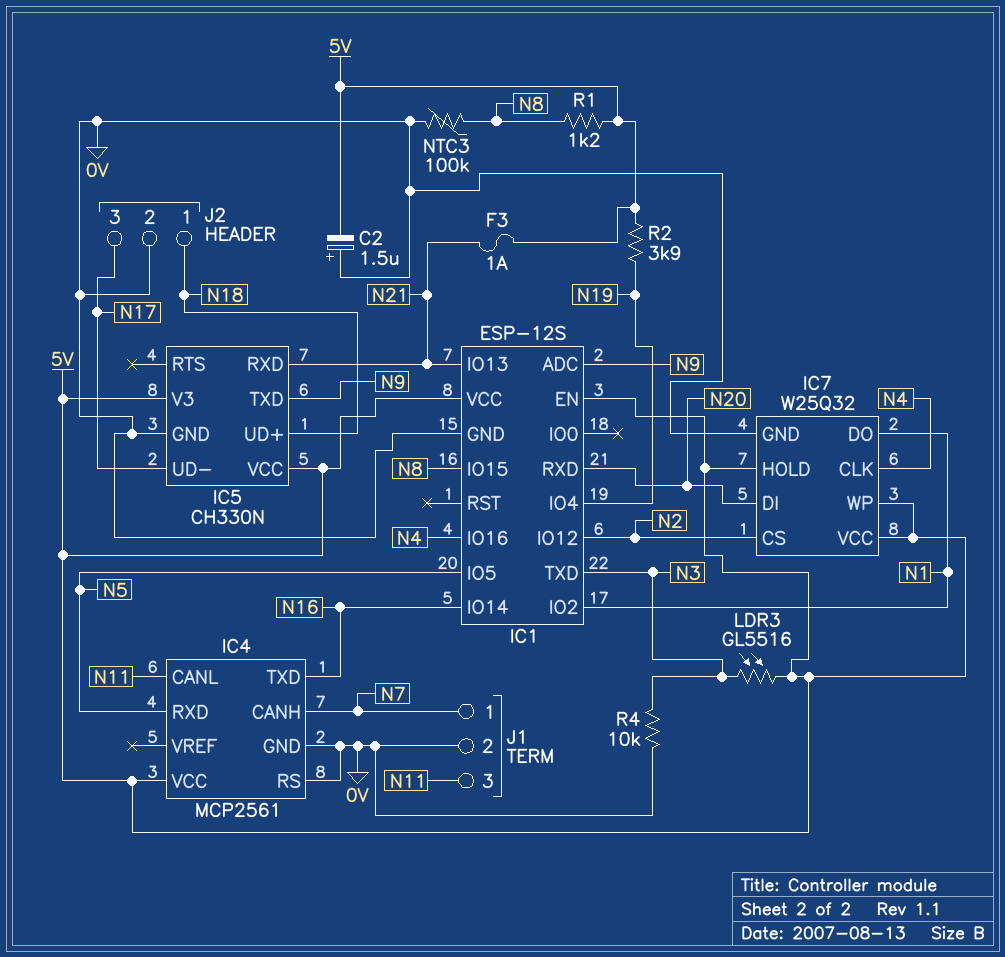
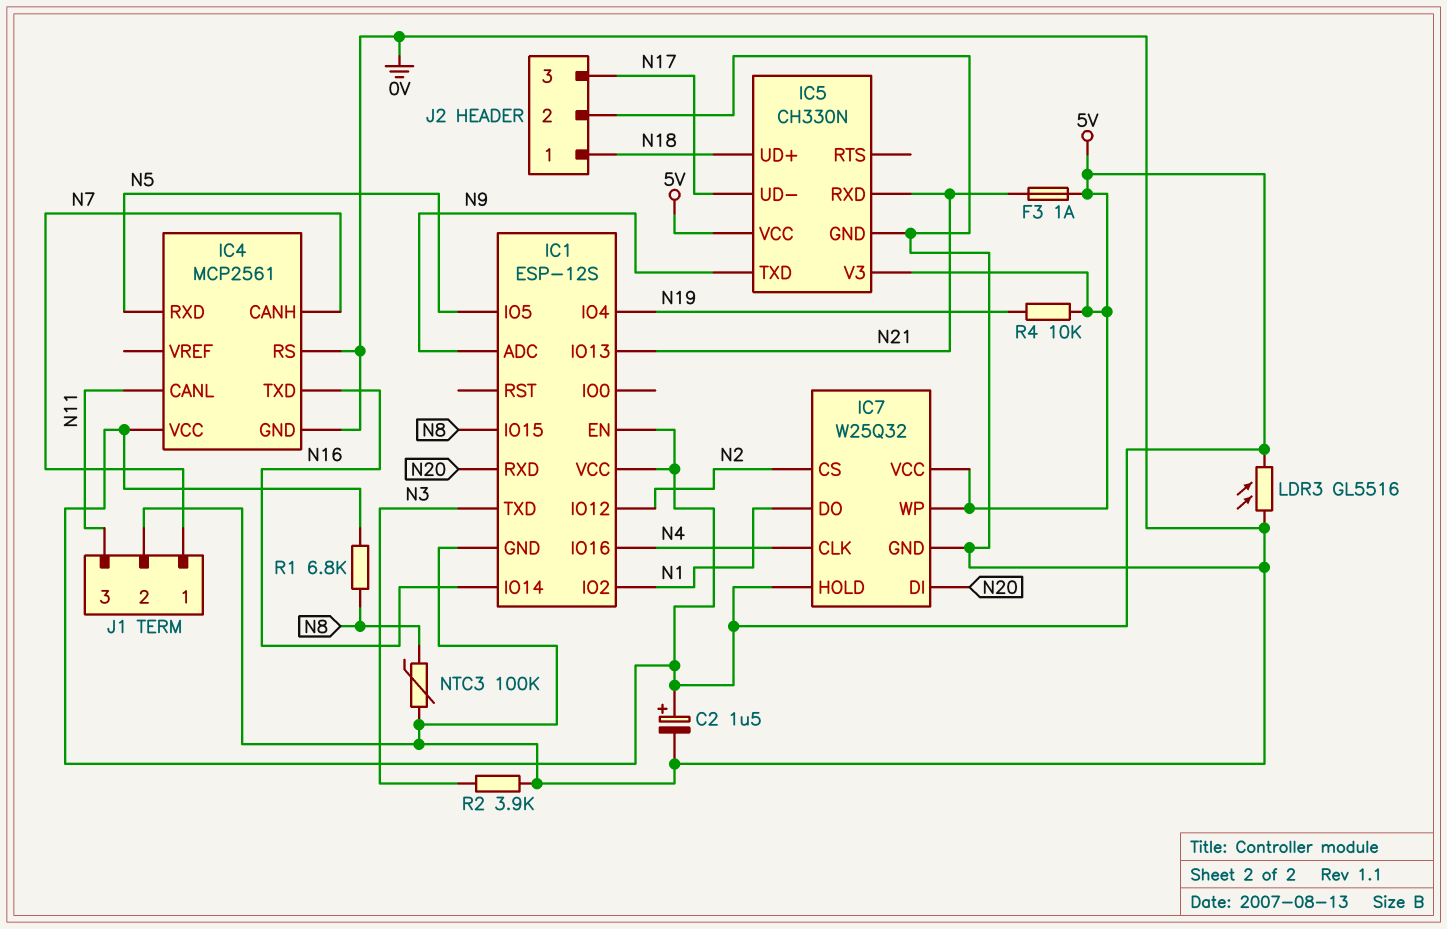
C2: 1.5uF (plus 0V, minus 5V) -> 1.5uF (plus 5V, minus 0V)
LDR3: GL5516 (5V, N3) -> GL5516 (0V, 5V)
R1: 1.2k (5V, N8) -> 6.8k (5V, N8)
R2: 3.9k (5V, N19) -> 3.9k (0V, N3)
R4: 10k (0V, N3) -> 10k (5V, N19)

